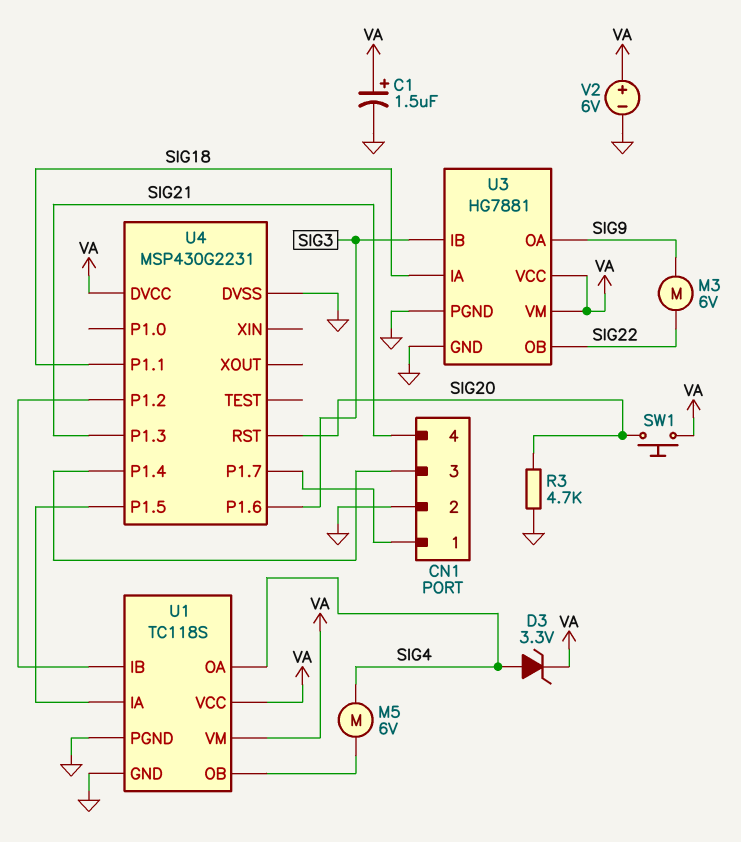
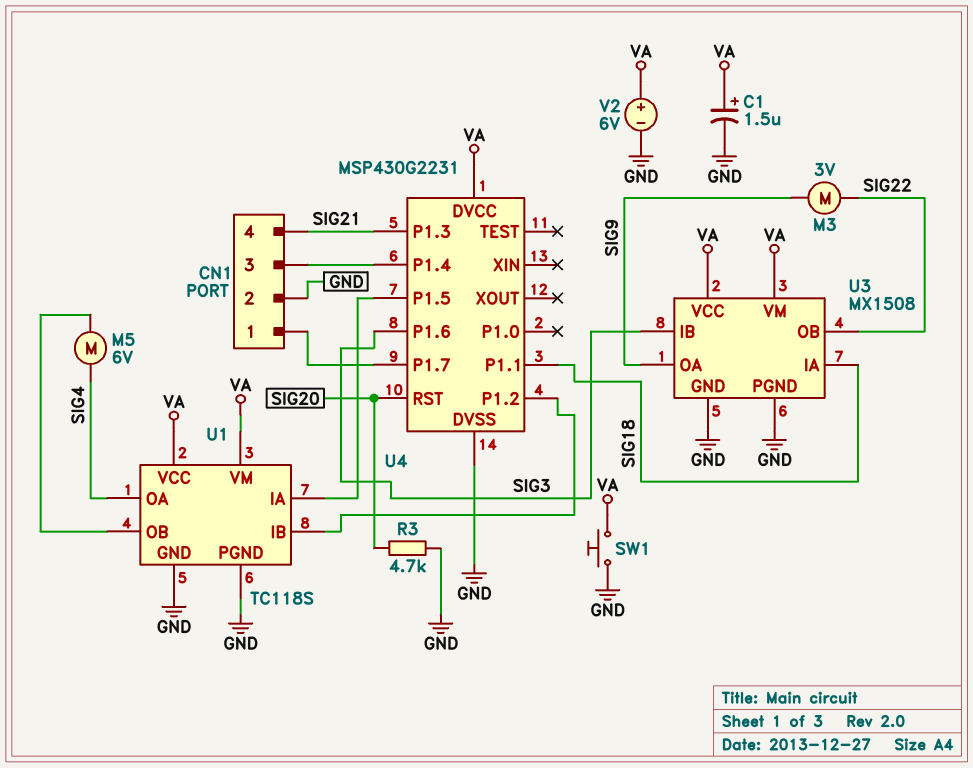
D3: zener 3.3V (A SIG4, K VA) -> none
M3: motor 6V (SIG9, SIG22) -> motor 3V (SIG9, SIG22)
SW1: button (SIG20, VA) -> button (GND, VA)
U3: HG7881 -> MX1508

